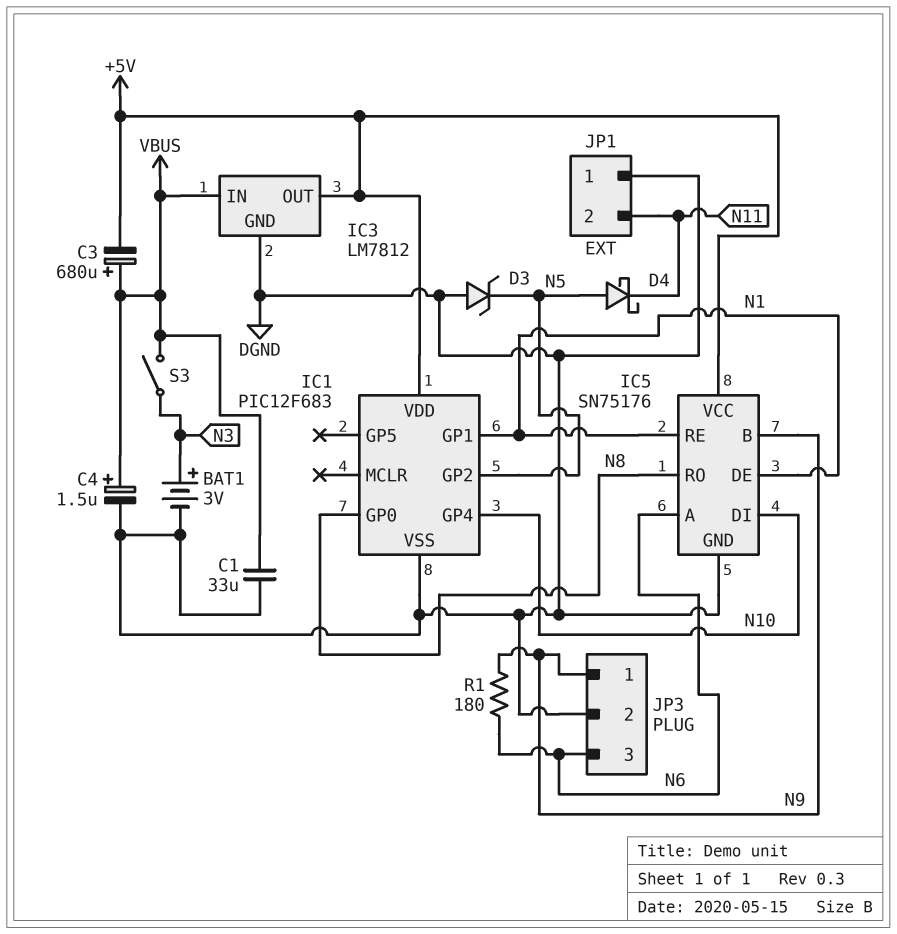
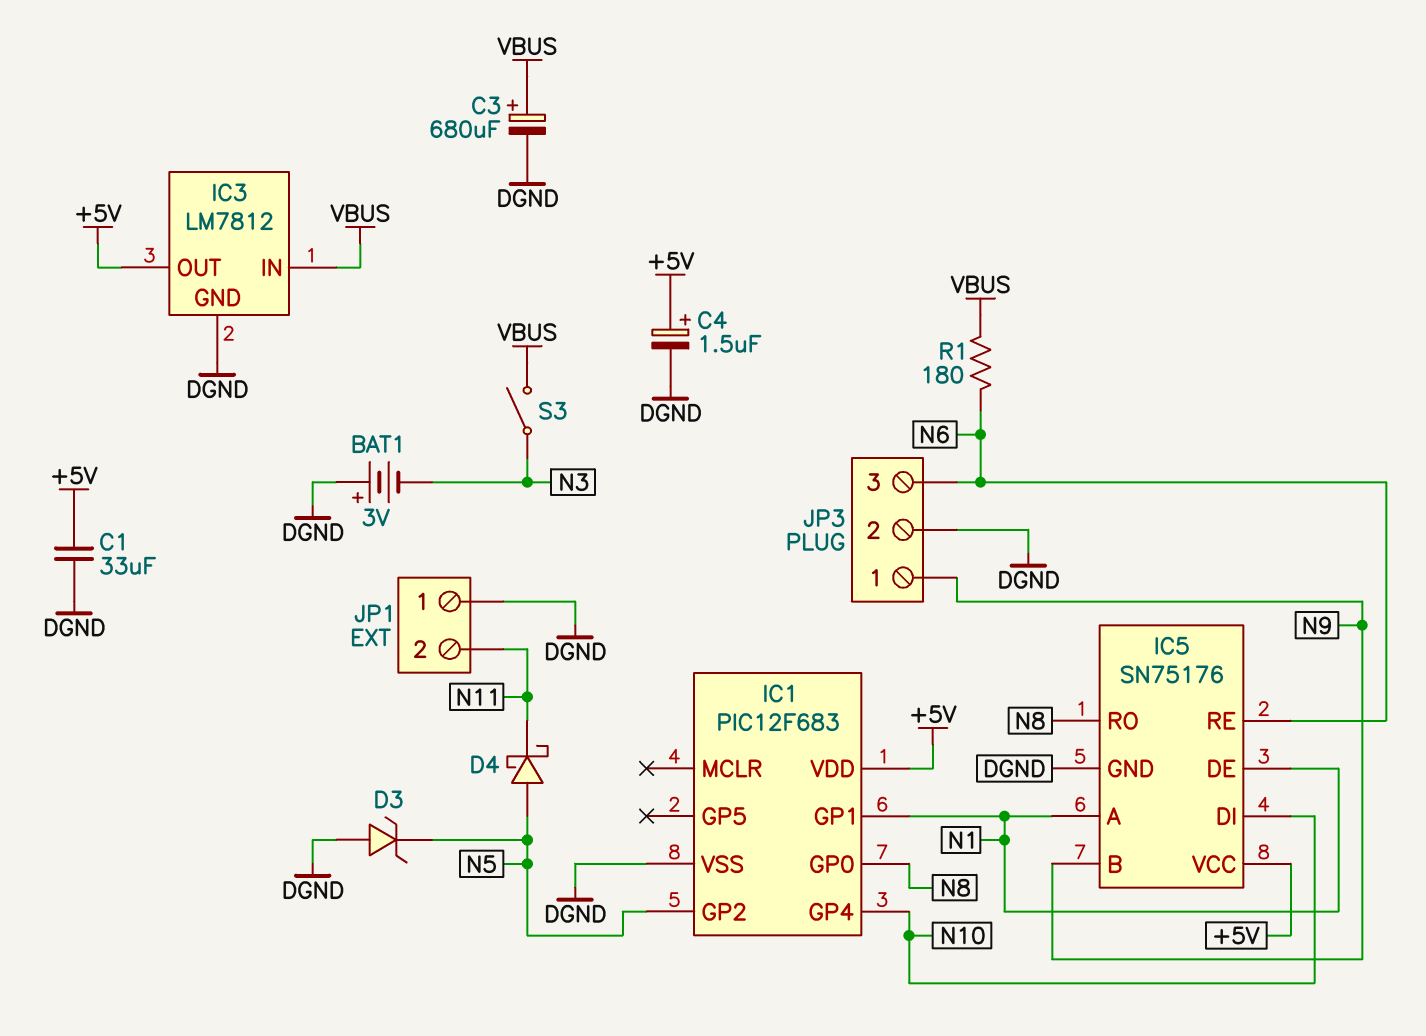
BAT1: 3V (plus N3, minus DGND) -> 3V (plus DGND, minus N3)
C1: 33uF (DGND, VBUS) -> 33uF (+5V, DGND)
C3: 680uF (plus VBUS, minus +5V) -> 680uF (plus VBUS, minus DGND)
C4: 1.5uF (plus VBUS, minus DGND) -> 1.5uF (plus +5V, minus DGND)
IC5 pin A: N6 -> N1
IC5 pin RE: N1 -> N6
R1: 180 (N6, N9) -> 180 (N6, VBUS)

